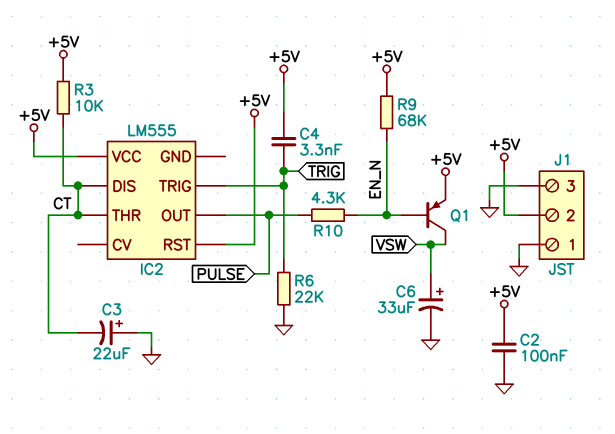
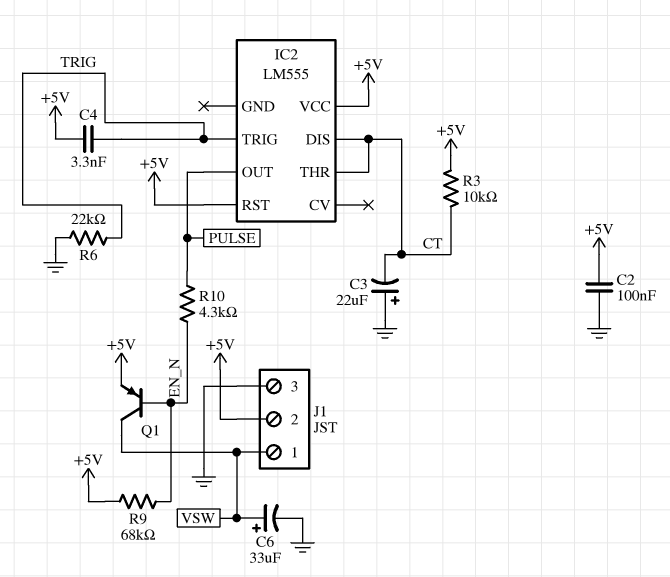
J1 pin 1: GND -> VSW

